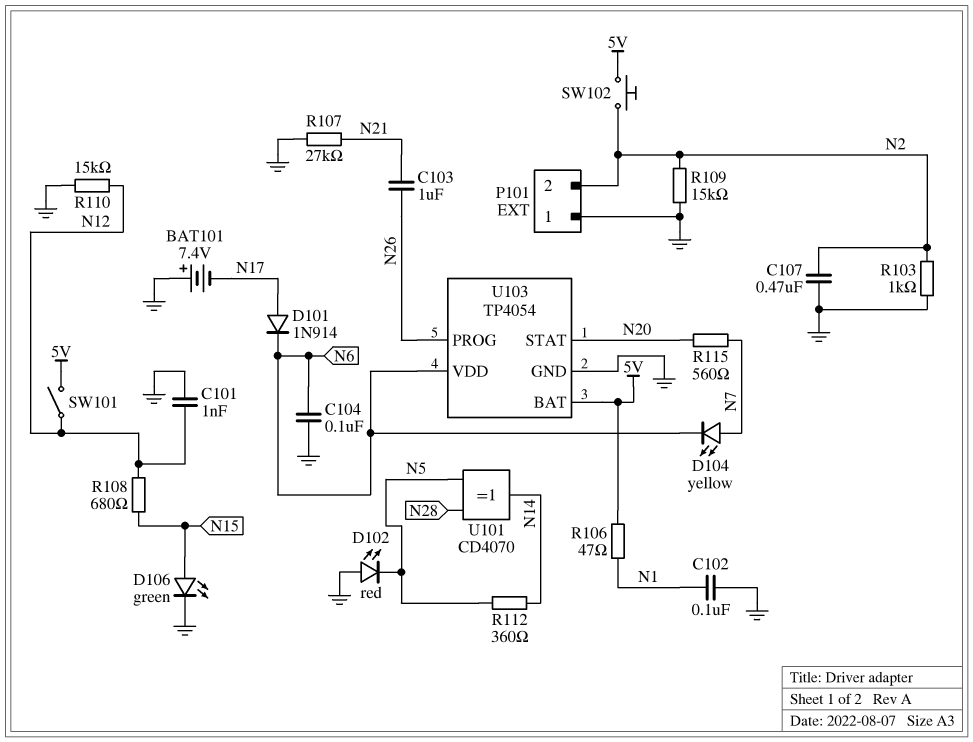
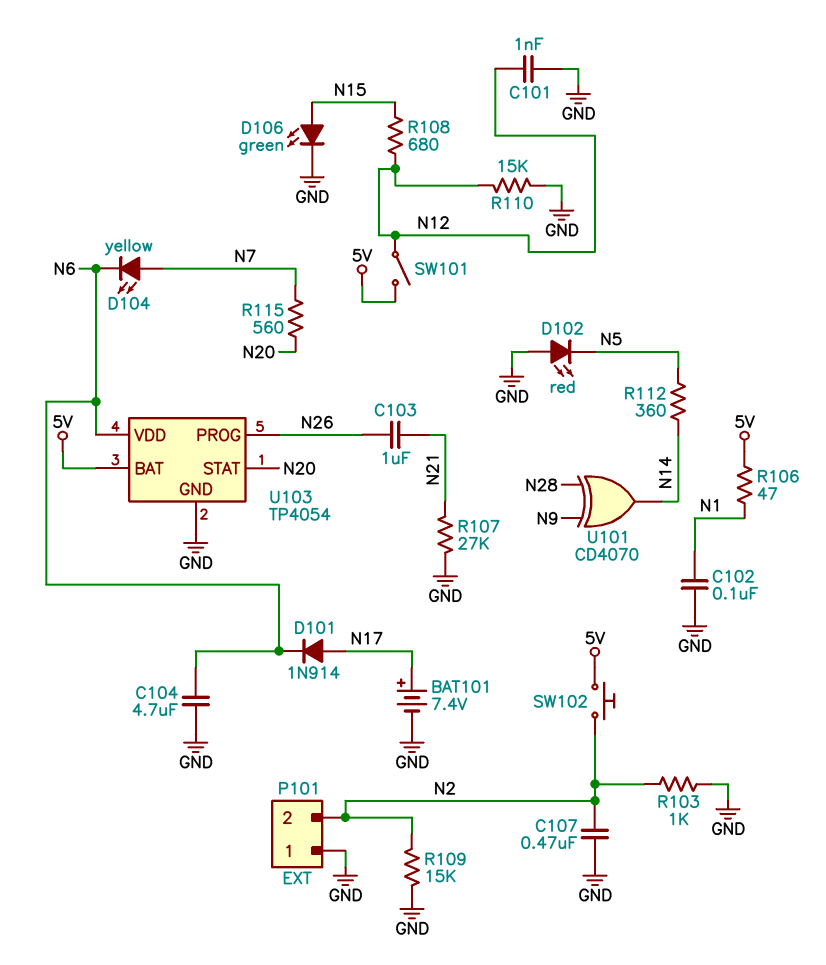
BAT101: 7.4V (plus GND, minus N17) -> 7.4V (plus N17, minus GND)
C104: 100nF (GND, N6) -> 4.7uF (GND, N6)
U101: XOR CD4070 (in N5, in N28, out N14) -> XOR CD4070 (in N9, in N28, out N14)

